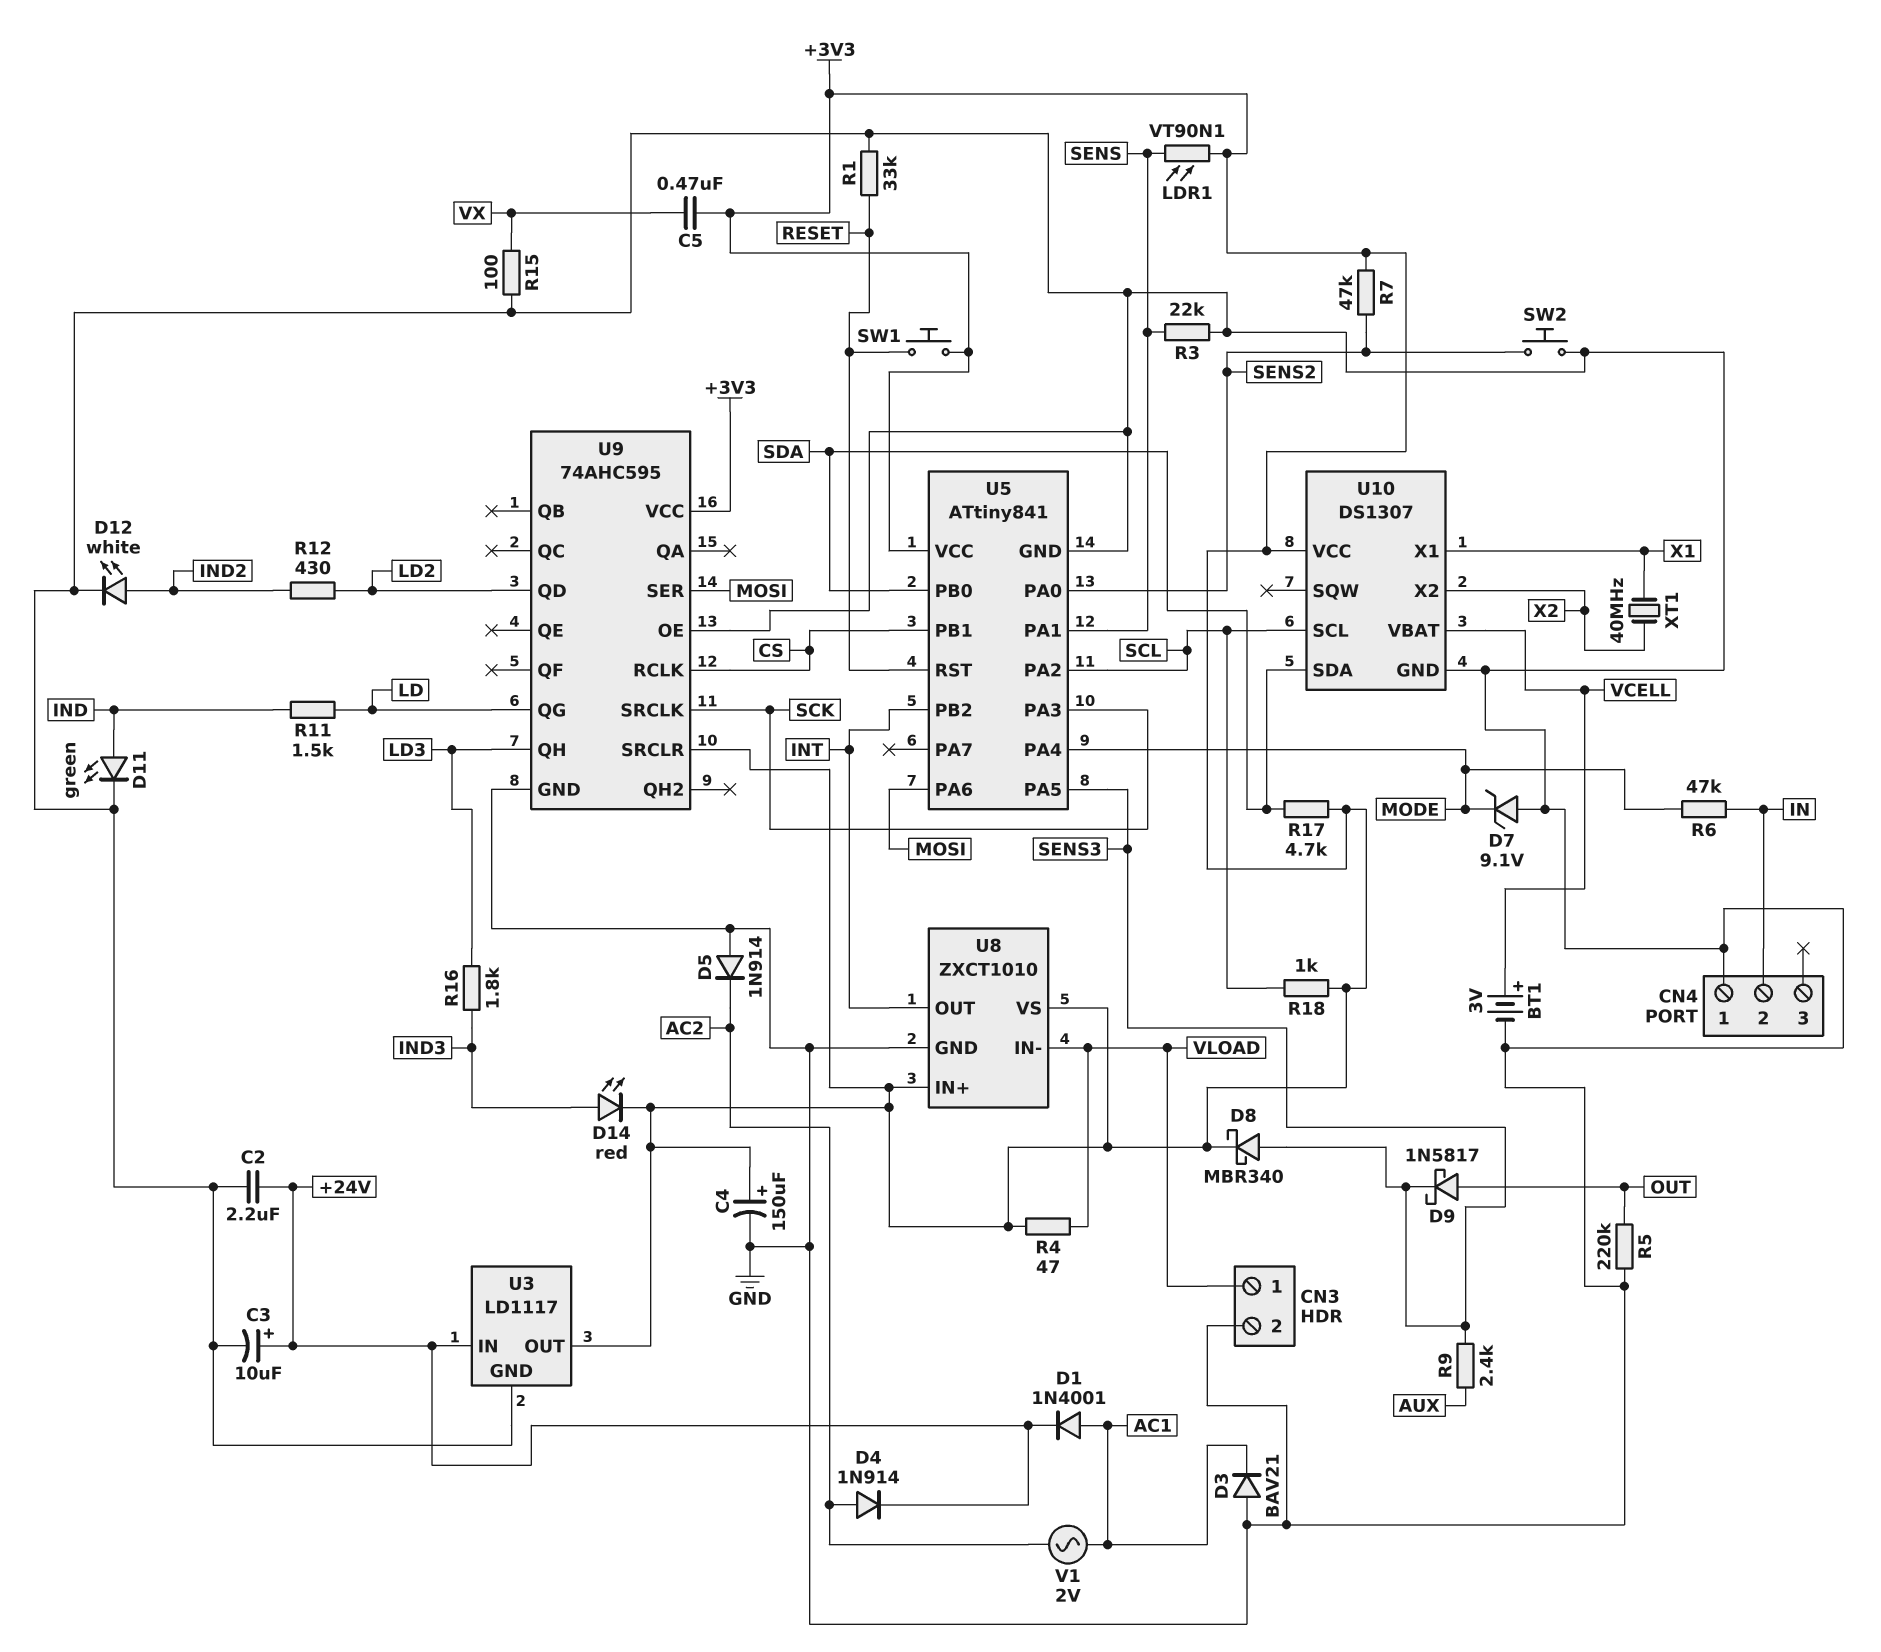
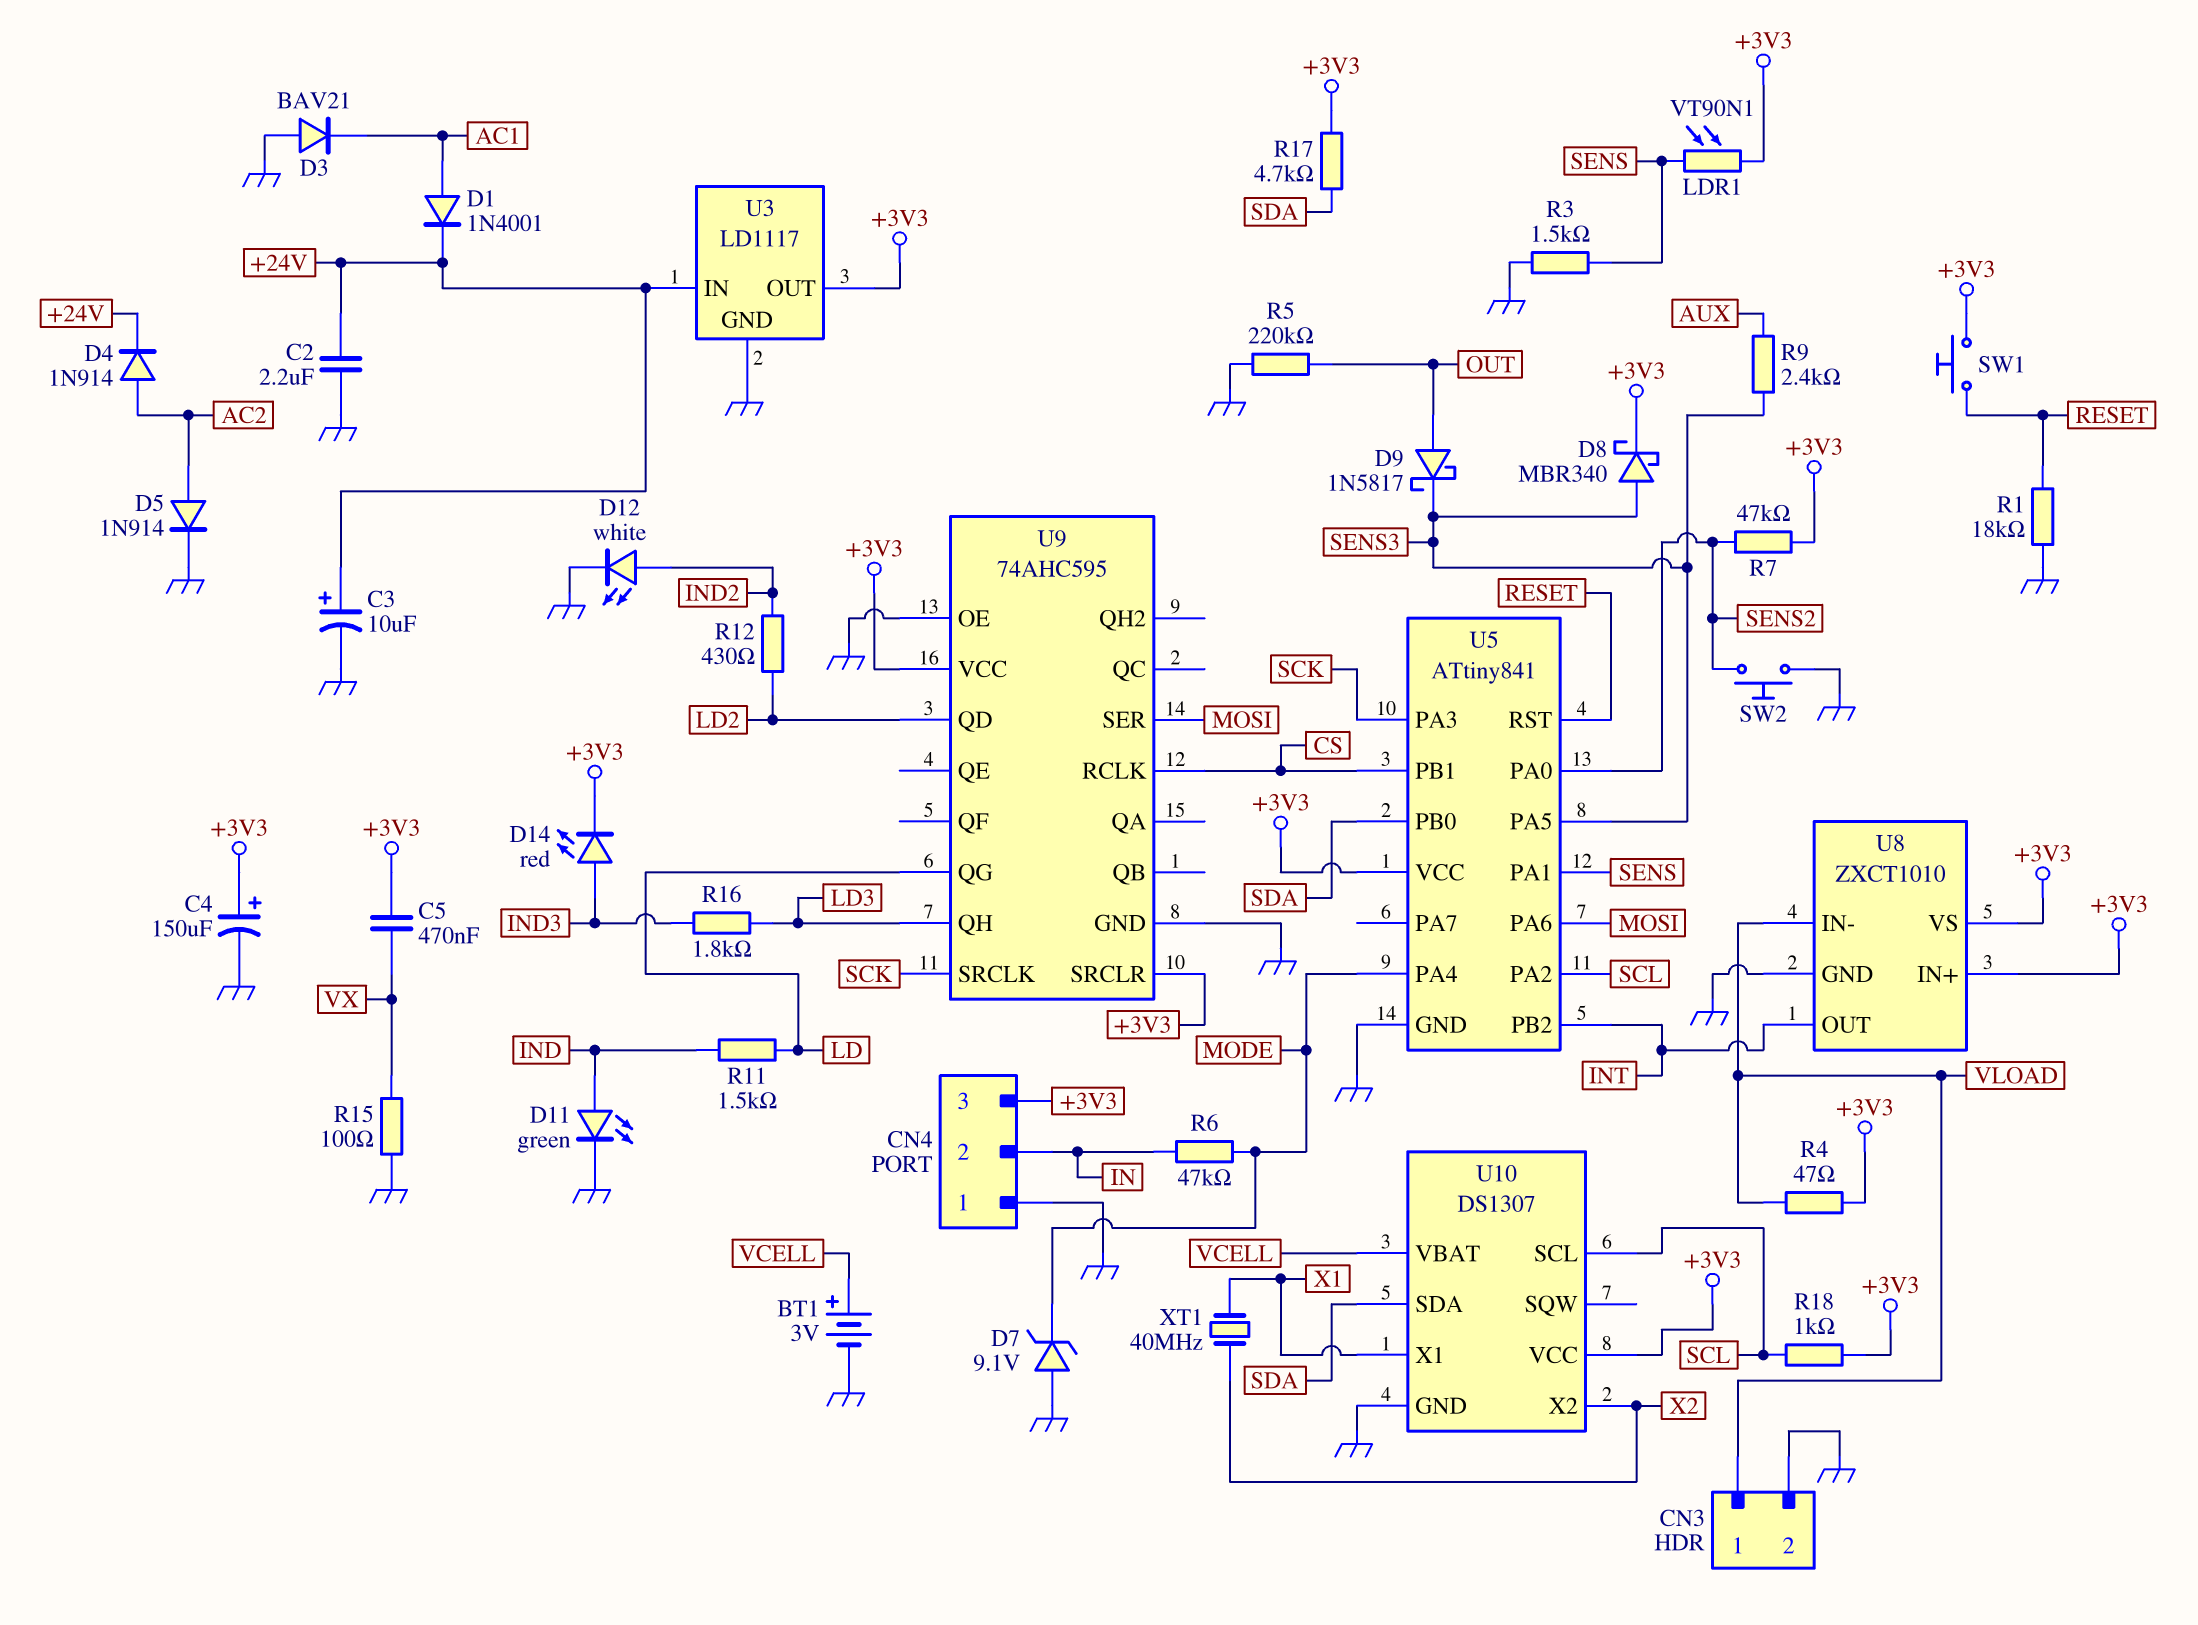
CN4 pin 3: none -> +3V3
D5: diode 1N914 (A GND, K AC2) -> diode 1N914 (A AC2, K GND)
R1: 33k (GND, RESET) -> 18k (GND, RESET)
R3: 22k (GND, SENS) -> 1.5k (GND, SENS)
V1: AC 2V (AC1, AC2) -> none

